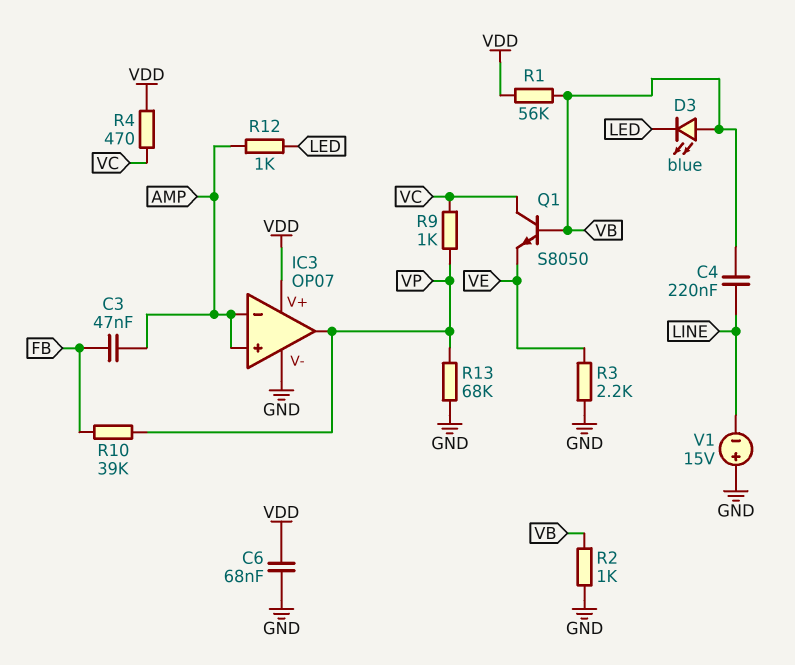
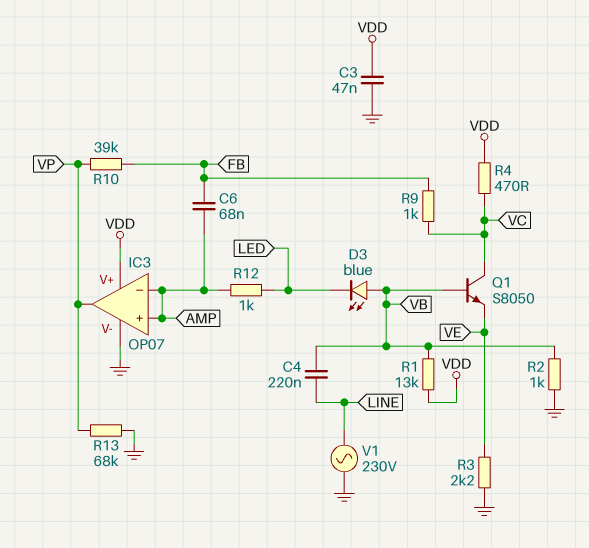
C3: 47nF (AMP, FB) -> 47nF (GND, VDD)
C6: 68nF (GND, VDD) -> 68nF (AMP, FB)
R1: 56k (VB, VDD) -> 13k (VB, VDD)
R9: 1k (VC, VP) -> 1k (FB, VC)
V1: 15V (plus GND, minus LINE) -> AC 230V (GND, LINE)

